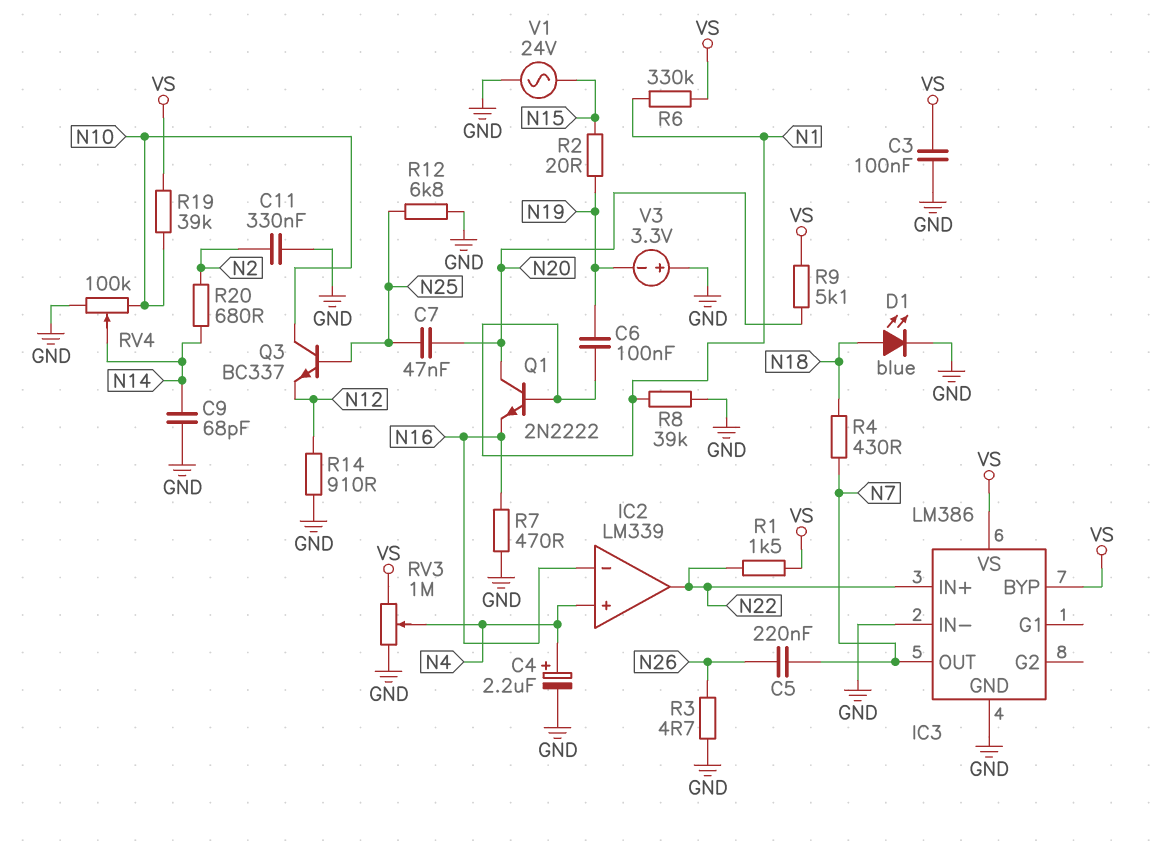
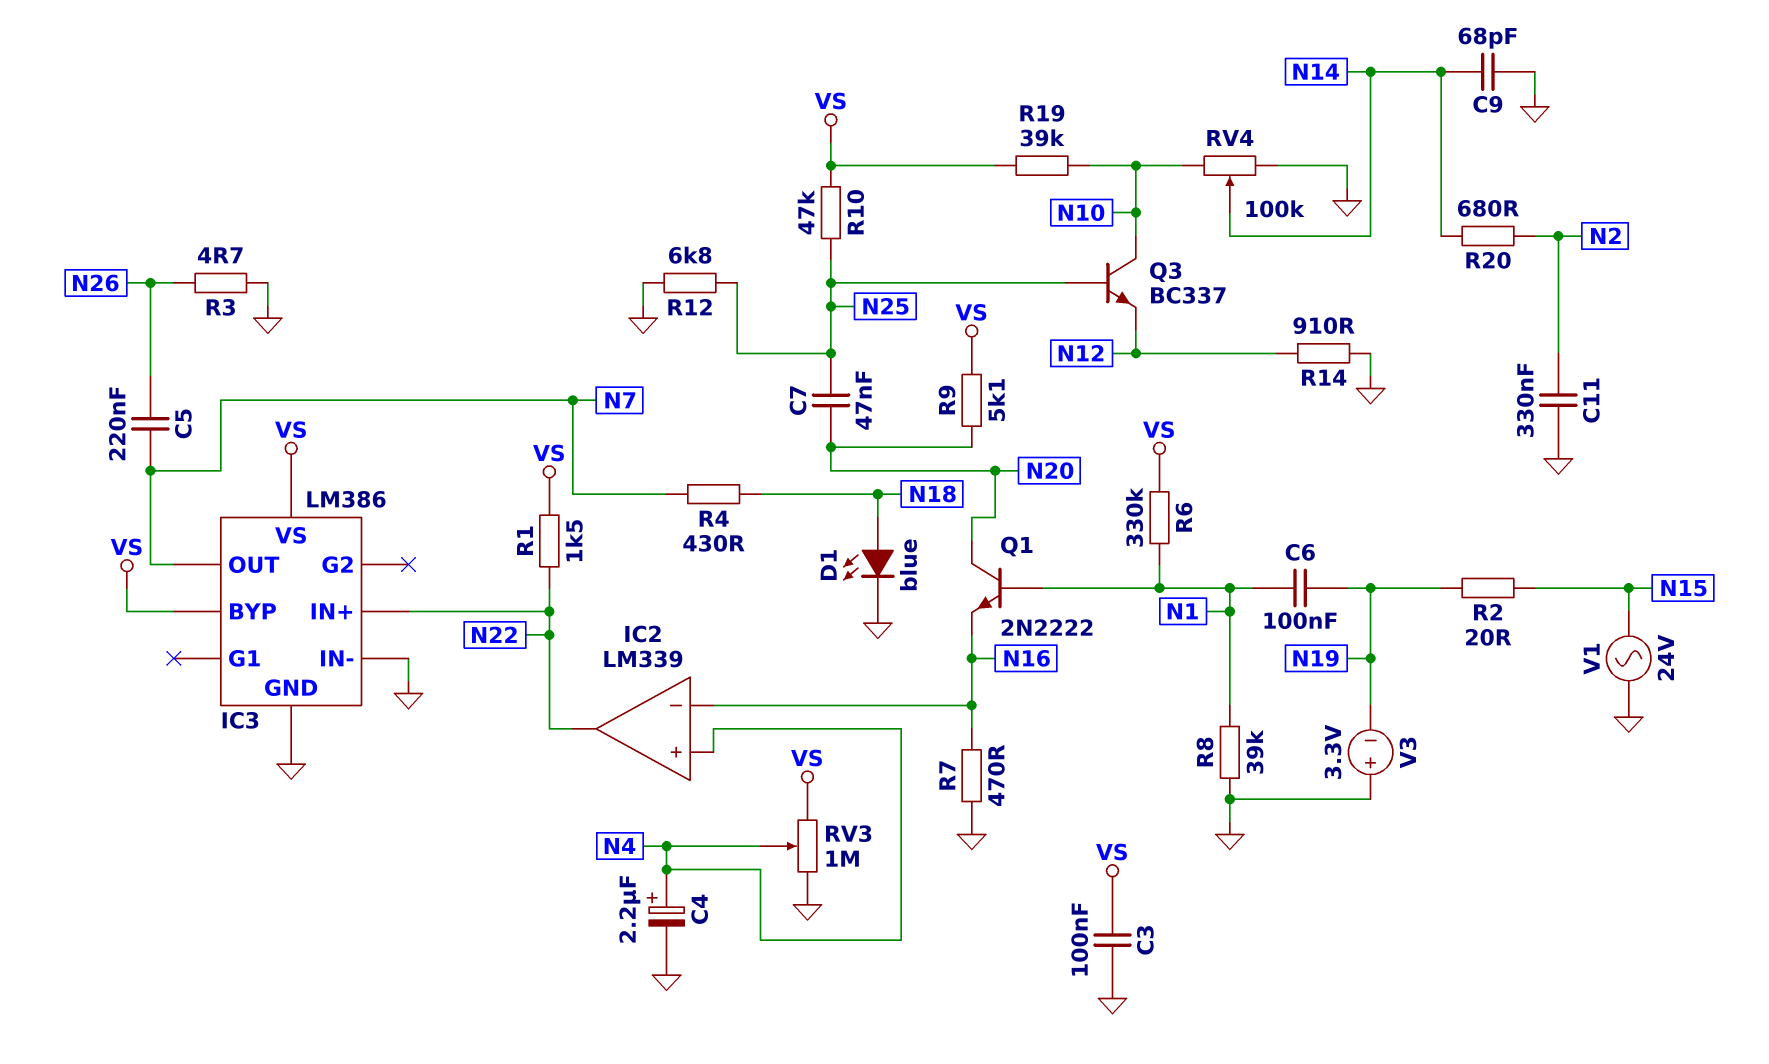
R10: none -> 47k (N25, VS)

